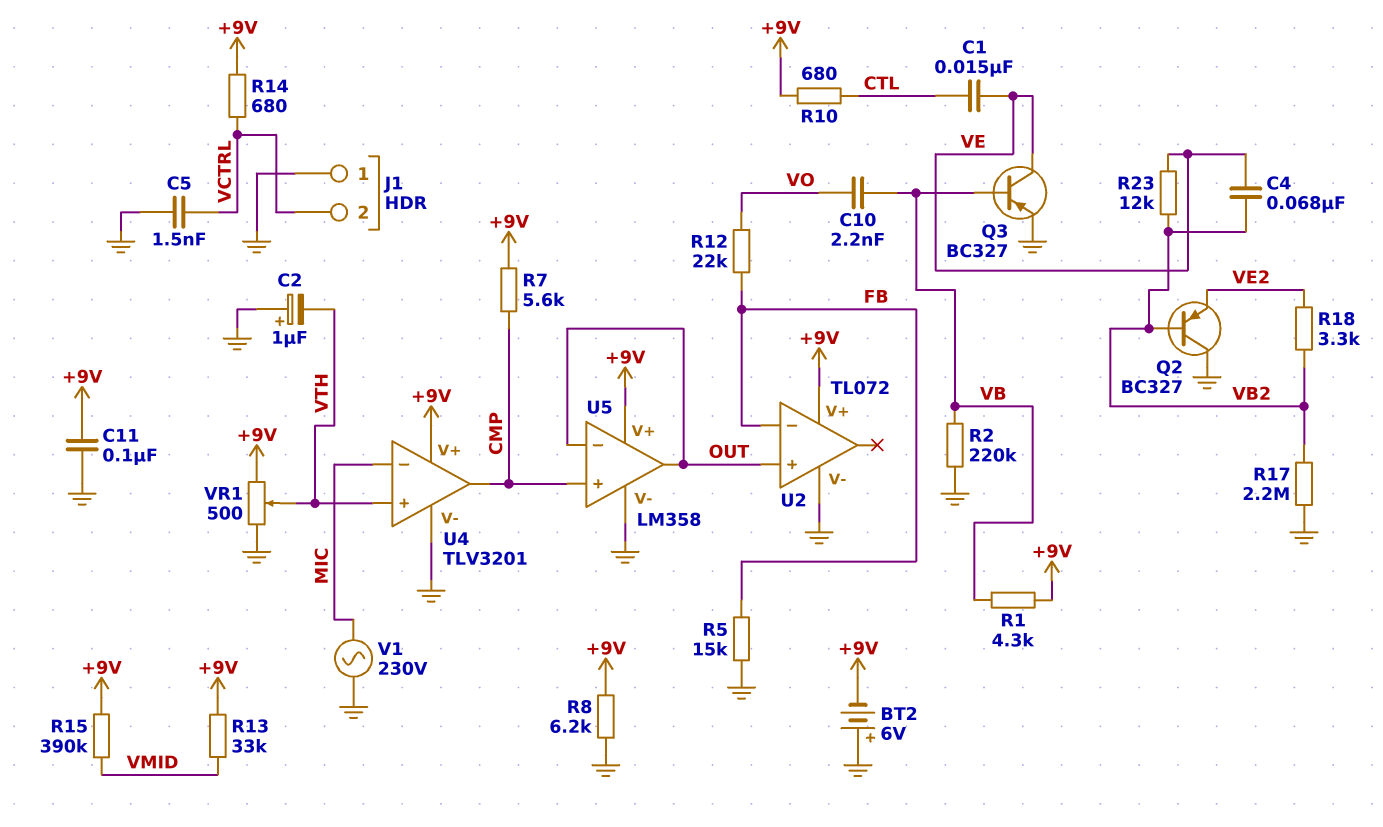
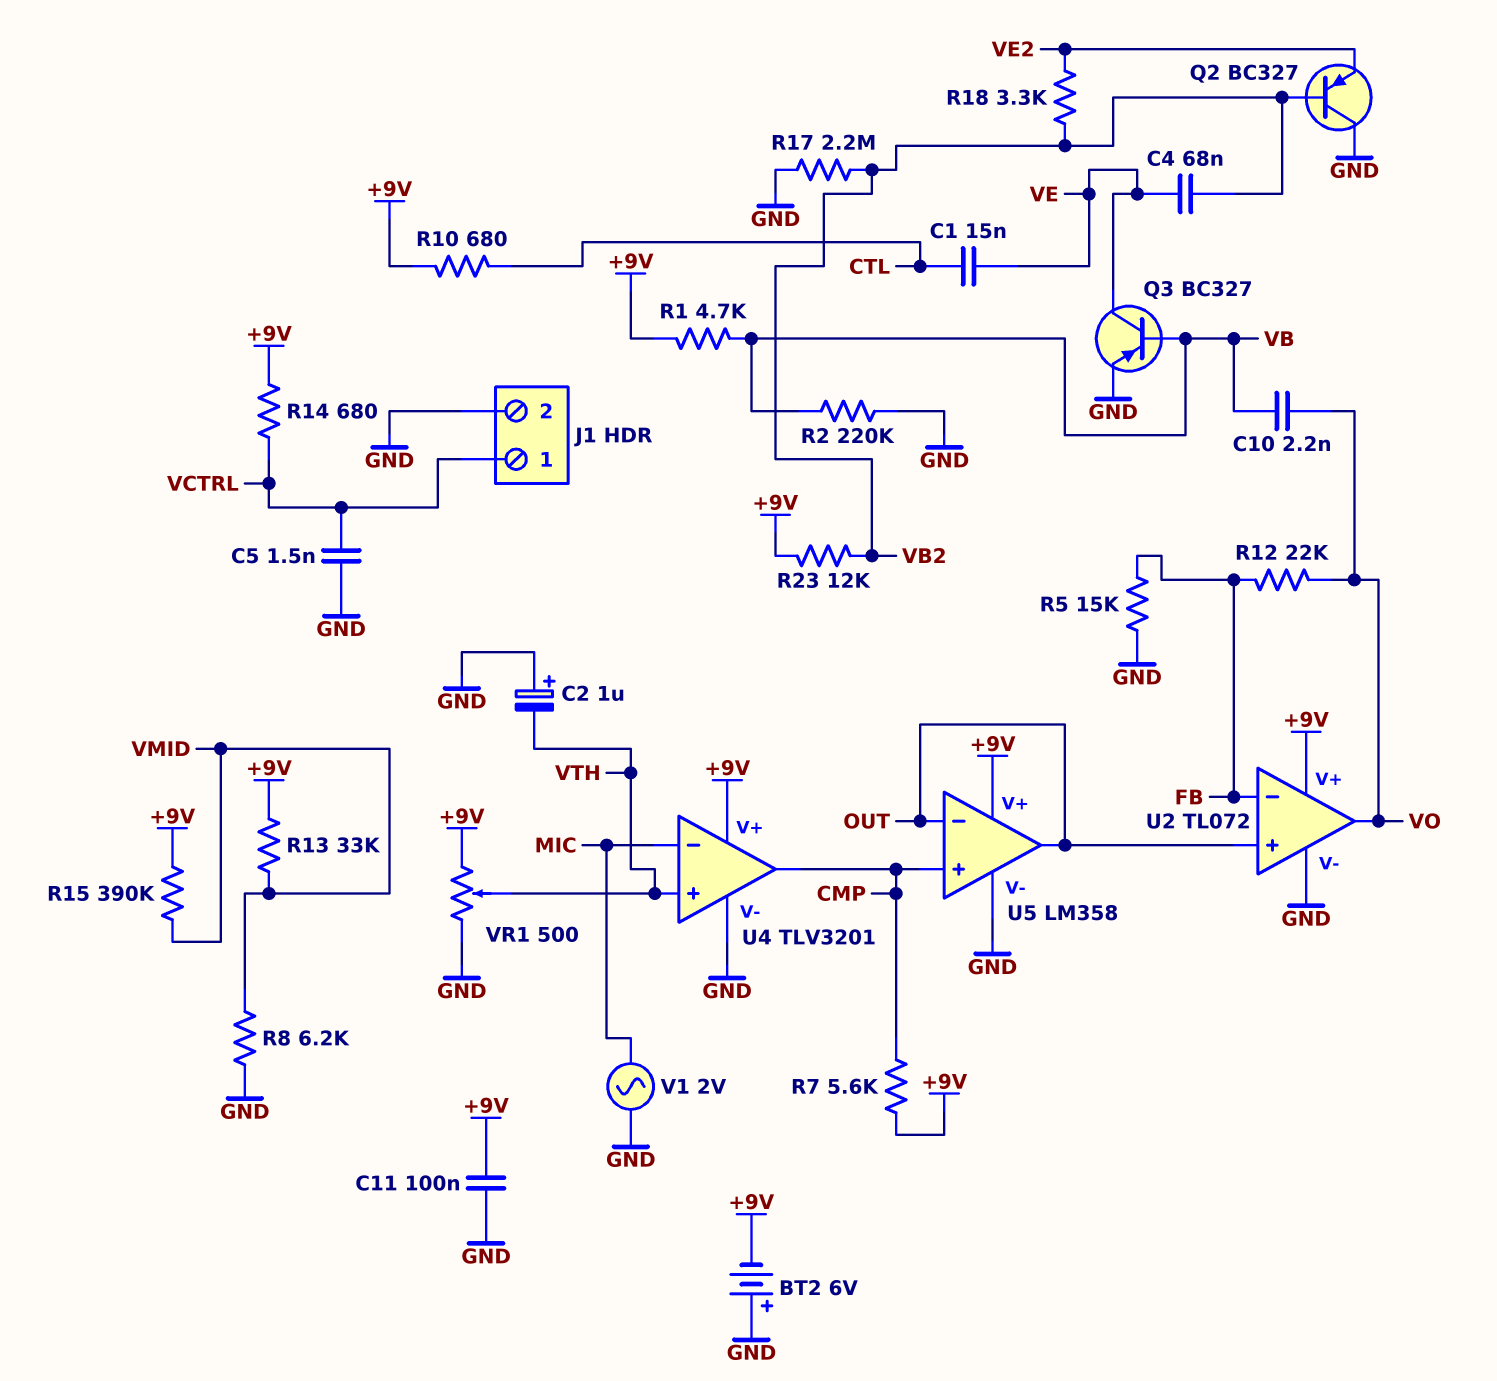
J1 pin 1: GND -> VCTRL
J1 pin 2: VCTRL -> GND
R1: 4.3k (+9V, VB) -> 4.7k (+9V, VB)
R8: 6.2k (+9V, GND) -> 6.2k (GND, VMID)
R23: 12k (VB2, VE) -> 12k (+9V, VB2)
U2 pin out: none -> VO
V1: AC 230V (GND, MIC) -> AC 2V (GND, MIC)

